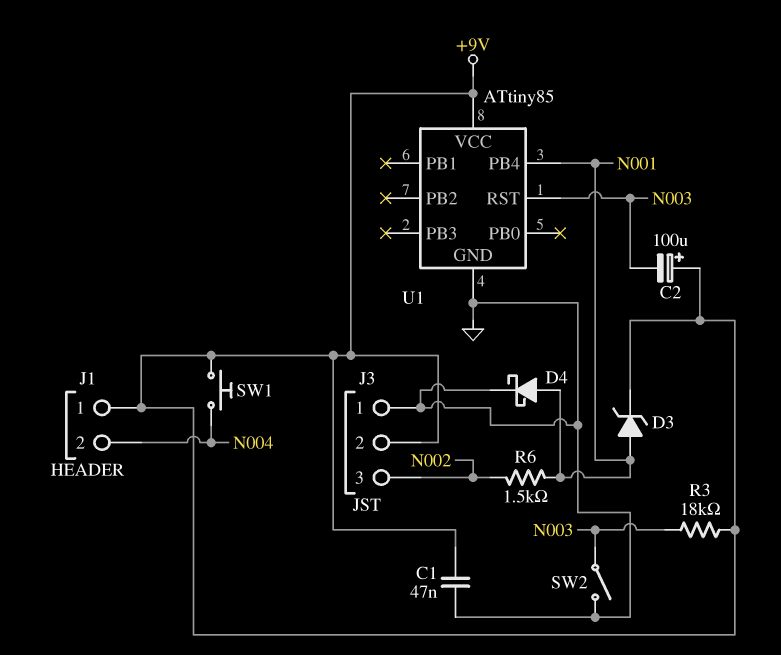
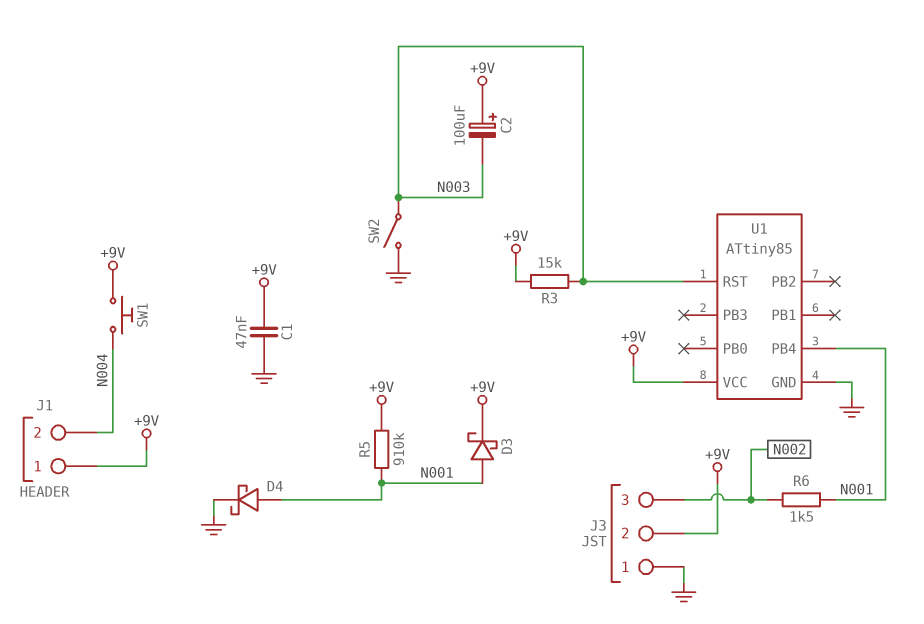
D3: zener (A N001, K +9V) -> schottky (A N001, K +9V)
R3: 18k (+9V, N003) -> 15k (+9V, N003)
R5: none -> 910k (+9V, N001)

